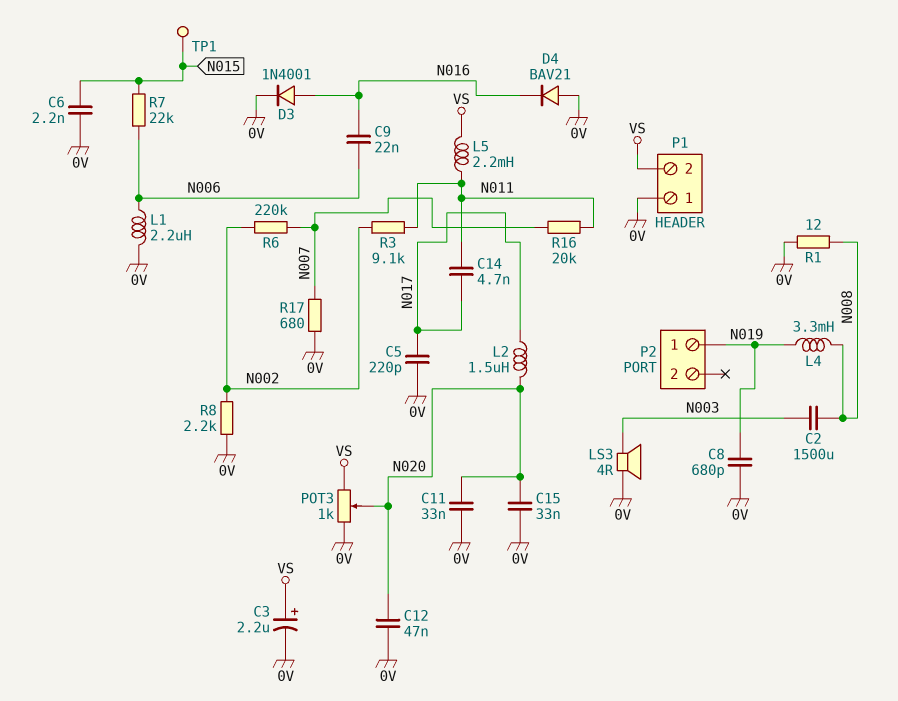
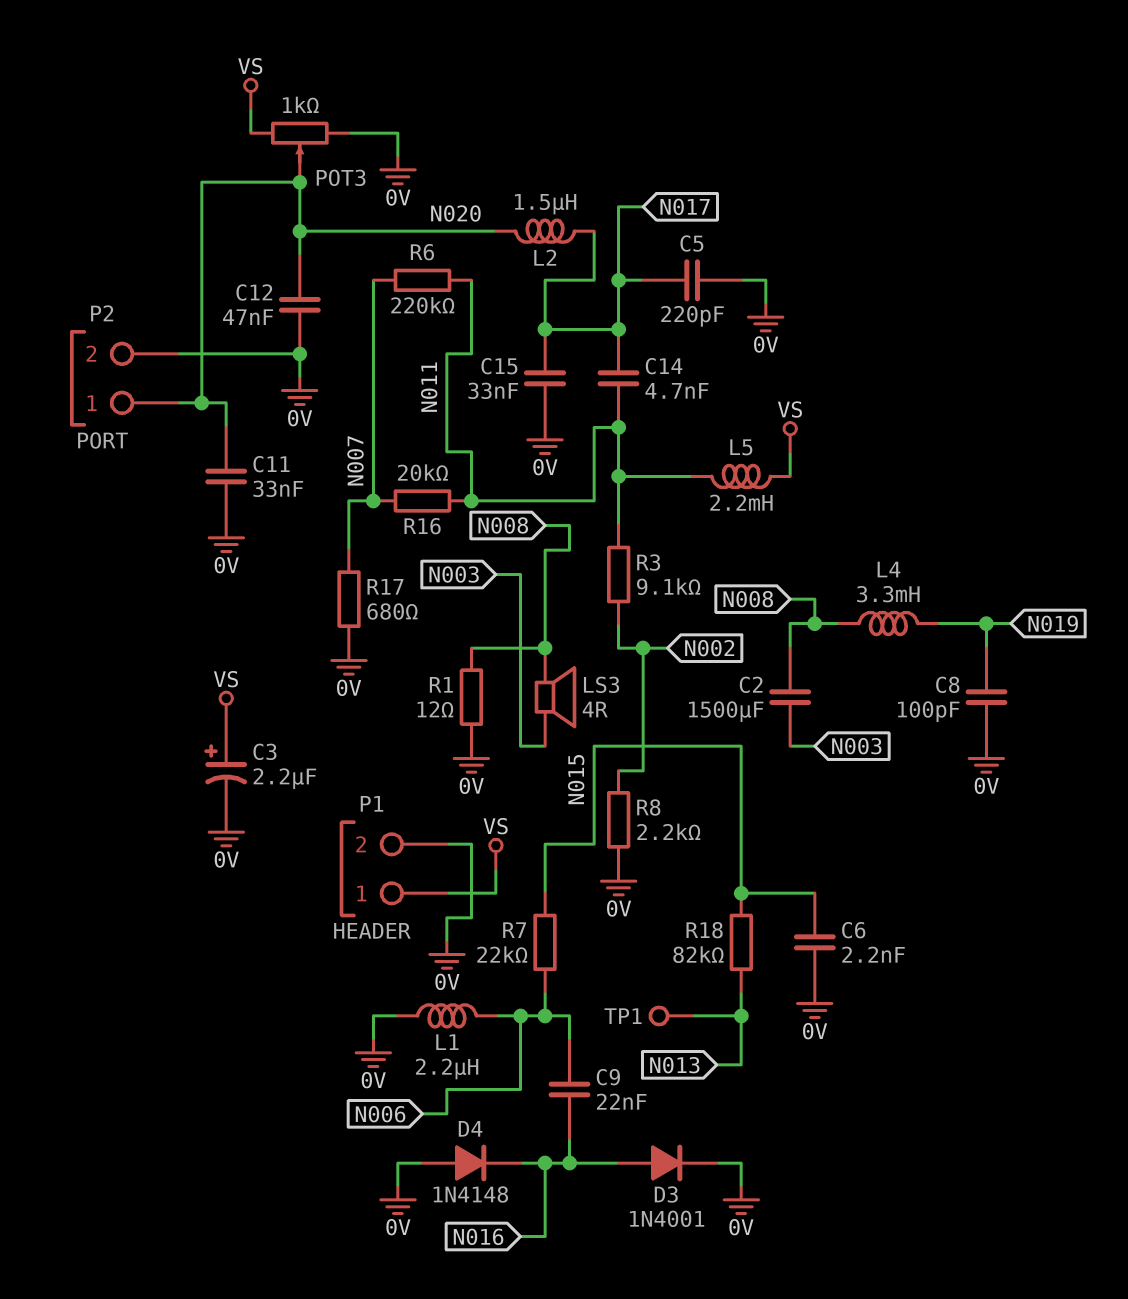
C8: 680pF (0V, N019) -> 100pF (0V, N019)
C15: 33nF (0V, N020) -> 33nF (0V, N017)
D4: diode BAV21 (A 0V, K N016) -> diode 1N4148 (A 0V, K N016)
LS3: speaker 4R (0V, N003) -> speaker 4R (N003, N008)
P1 pin 1: 0V -> VS
P1 pin 2: VS -> 0V
P2 pin 1: N019 -> N020
P2 pin 2: none -> 0V
R6: 220k (N002, N007) -> 220k (N007, N011)
R18: none -> 82k (N013, N015)
TP1: test point (N015) -> test point (N013)

